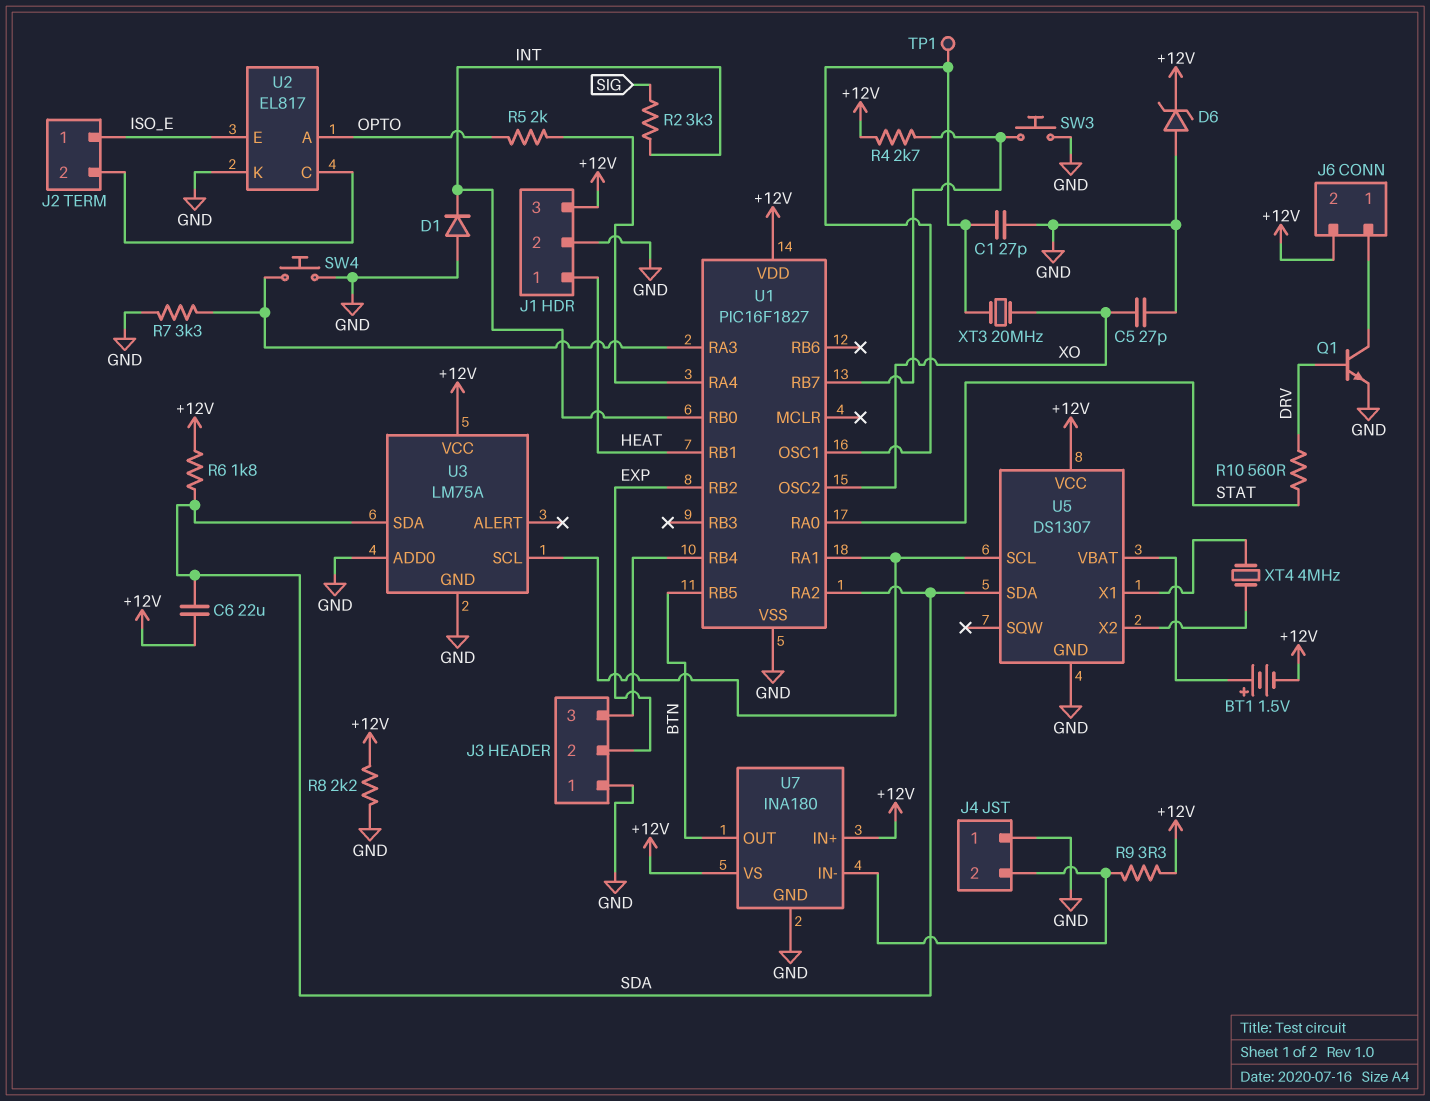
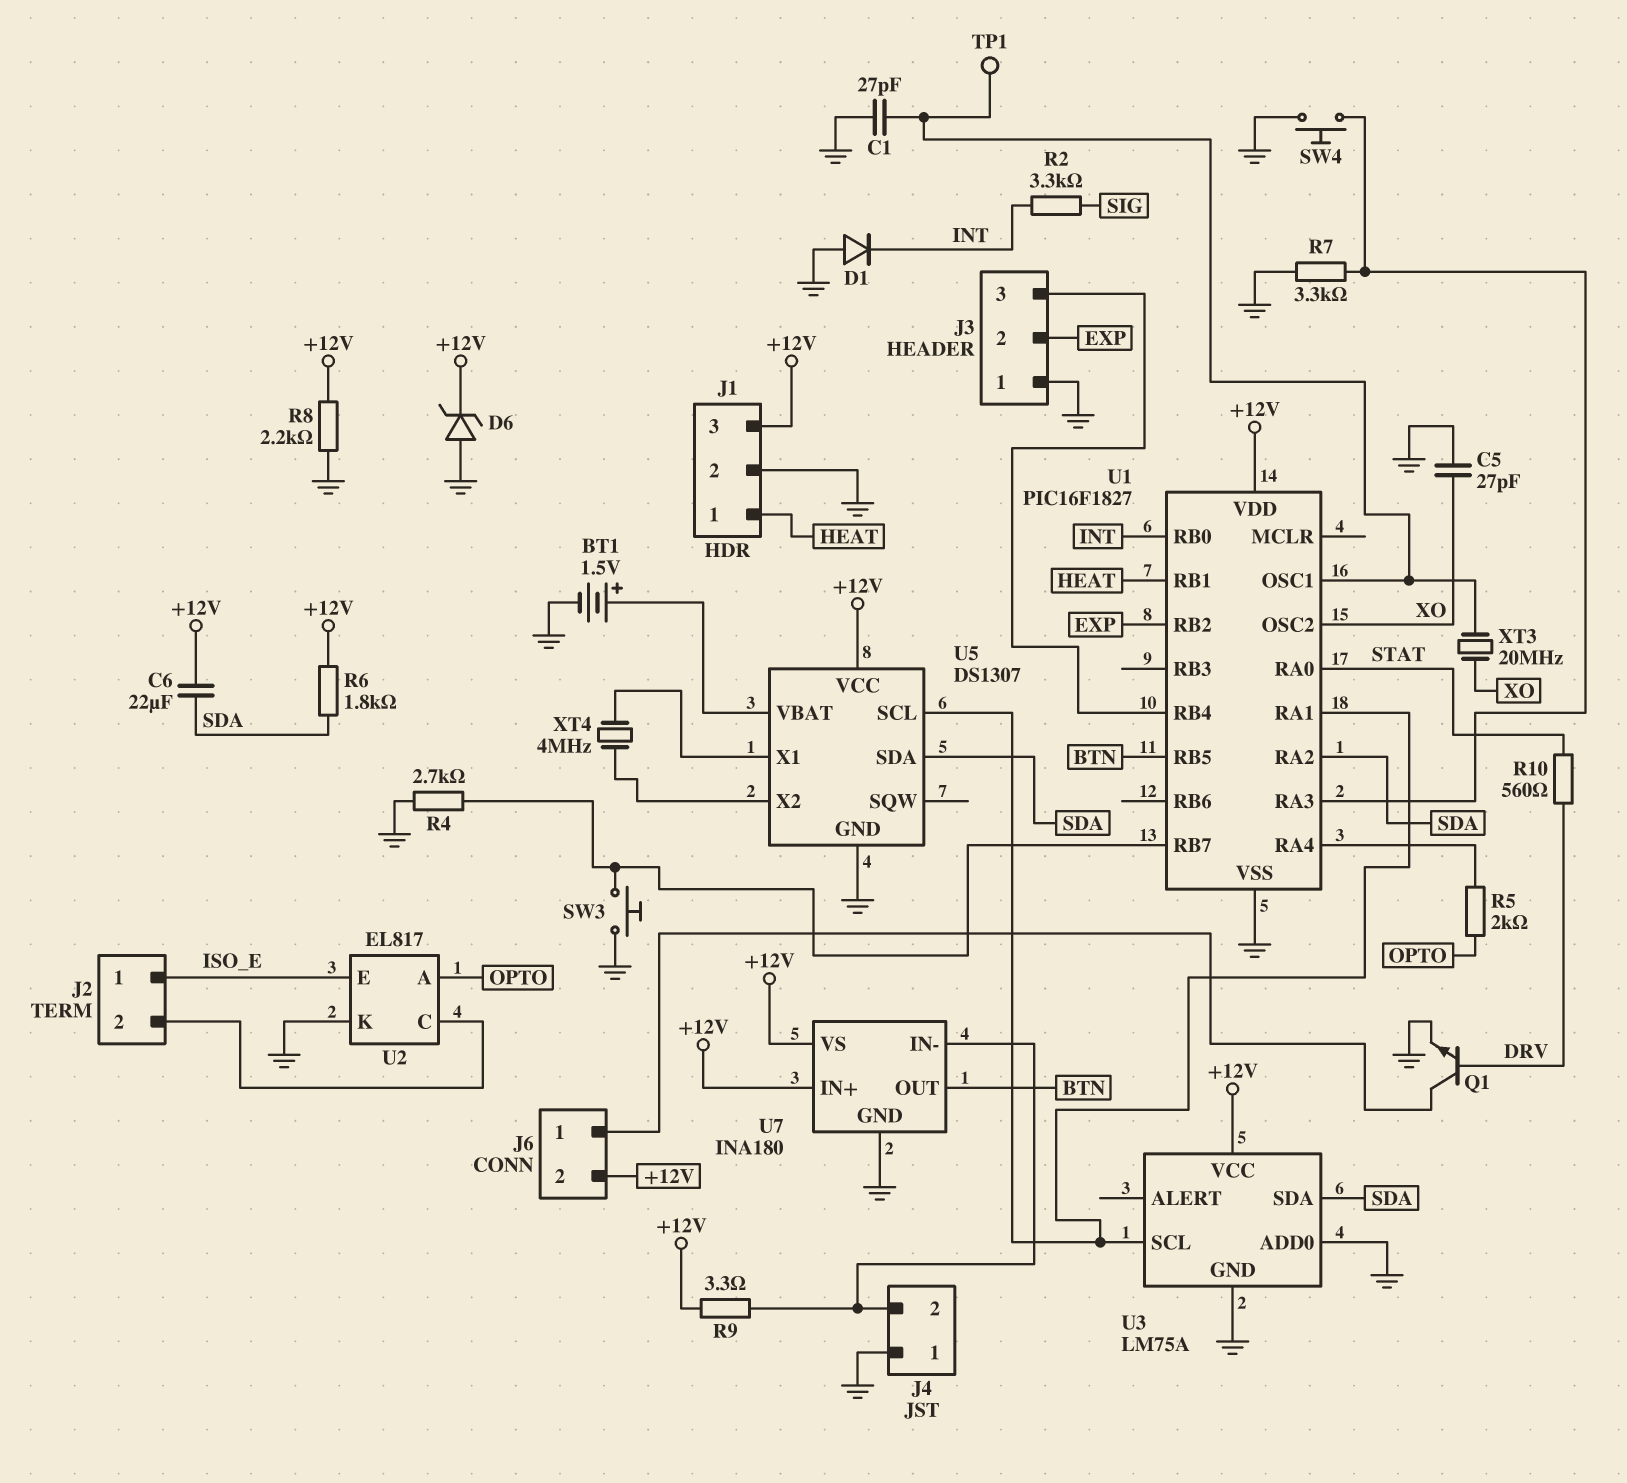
BT1: 1.5V (plus U5/VBAT, minus +12V) -> 1.5V (plus U5/VBAT, minus GND)
R4: 2.7k (+12V, U1/RB7) -> 2.7k (GND, U1/RB7)

